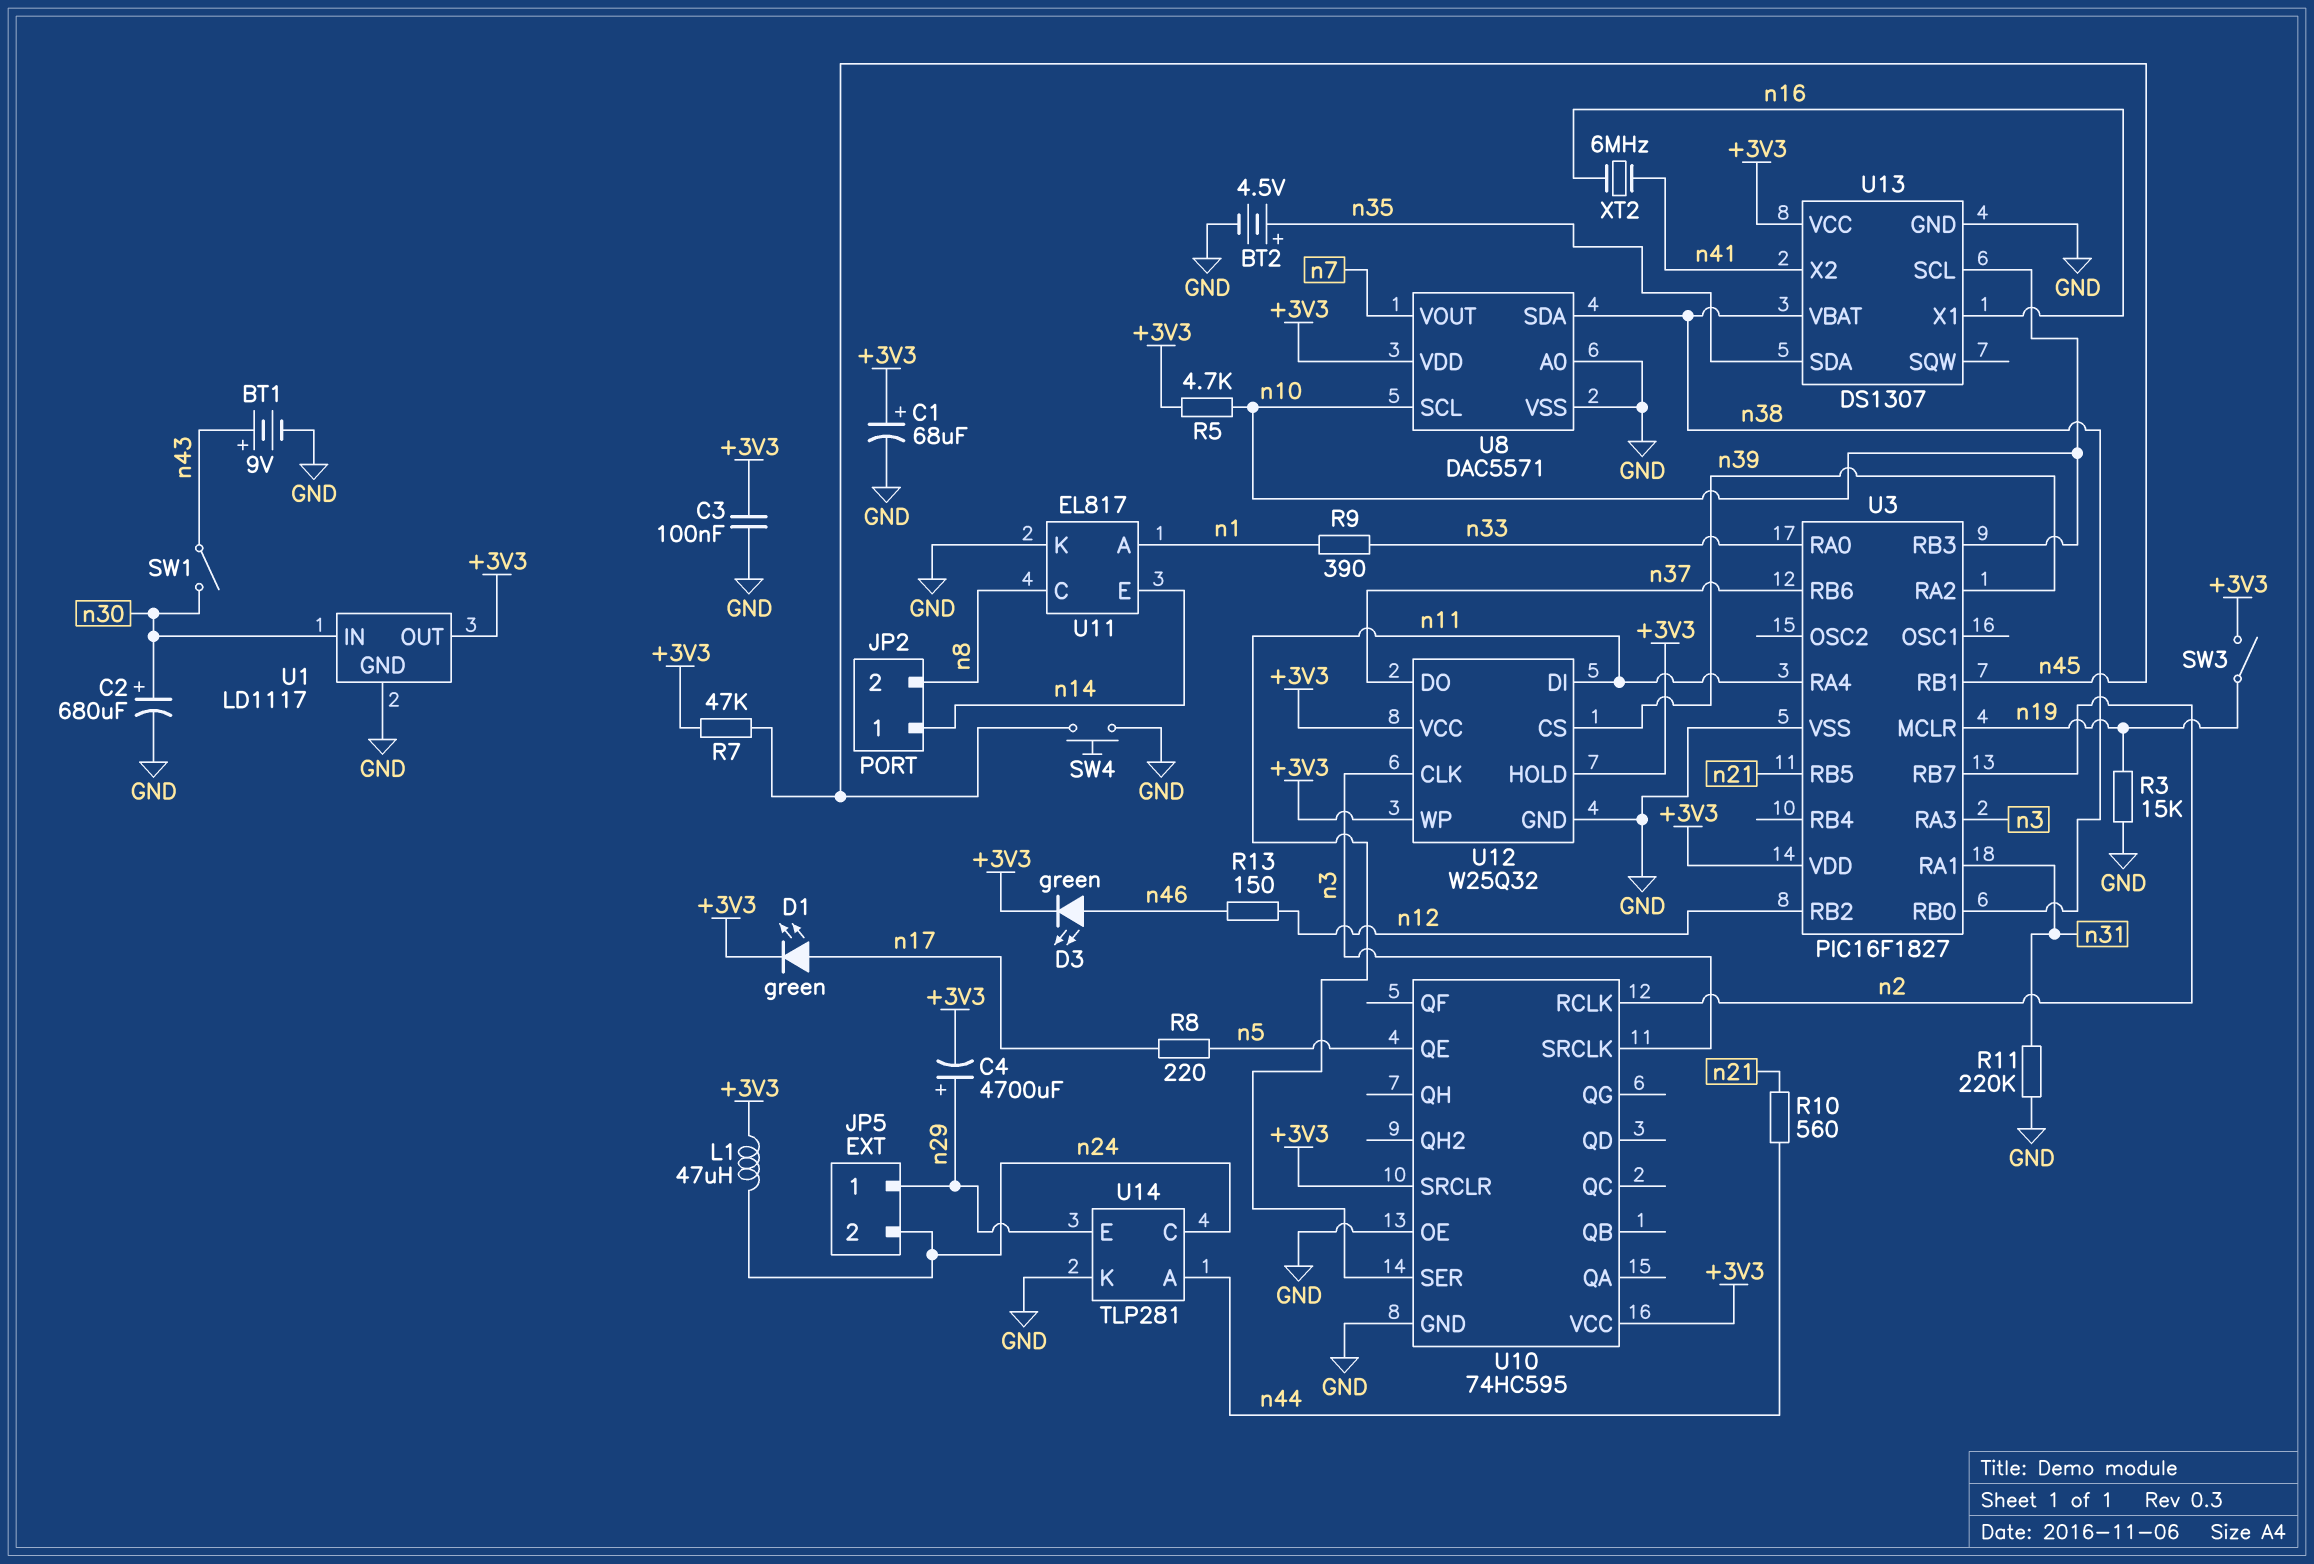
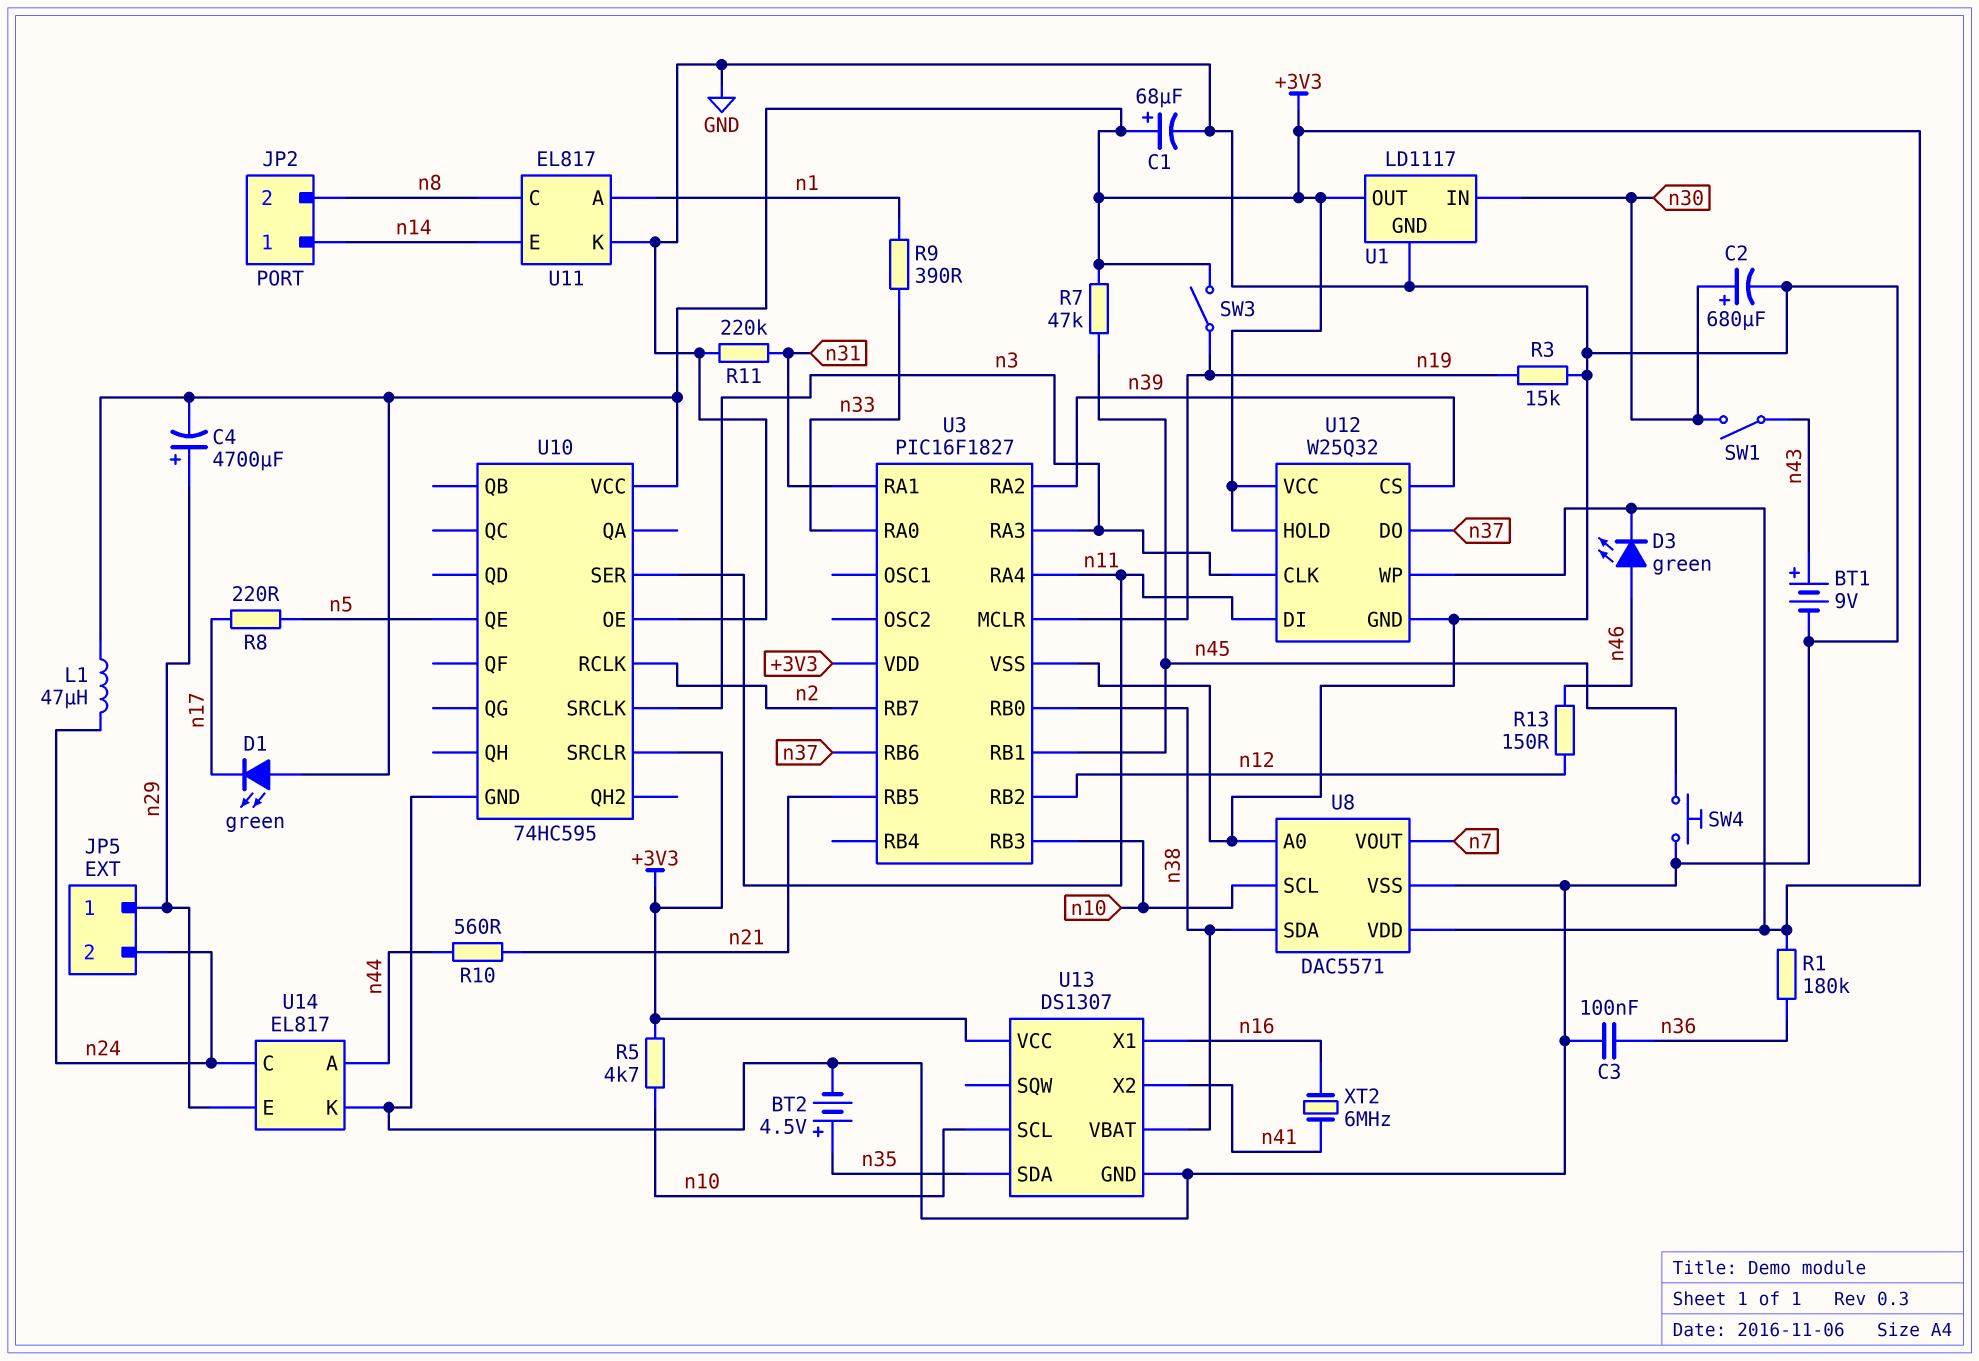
C3: 100nF (+3V3, GND) -> 100nF (GND, n36)
D1: LED green (A n17, K +3V3) -> LED green (A +3V3, K n17)
R1: none -> 180k (+3V3, n36)
U14: TLP281 -> EL817

